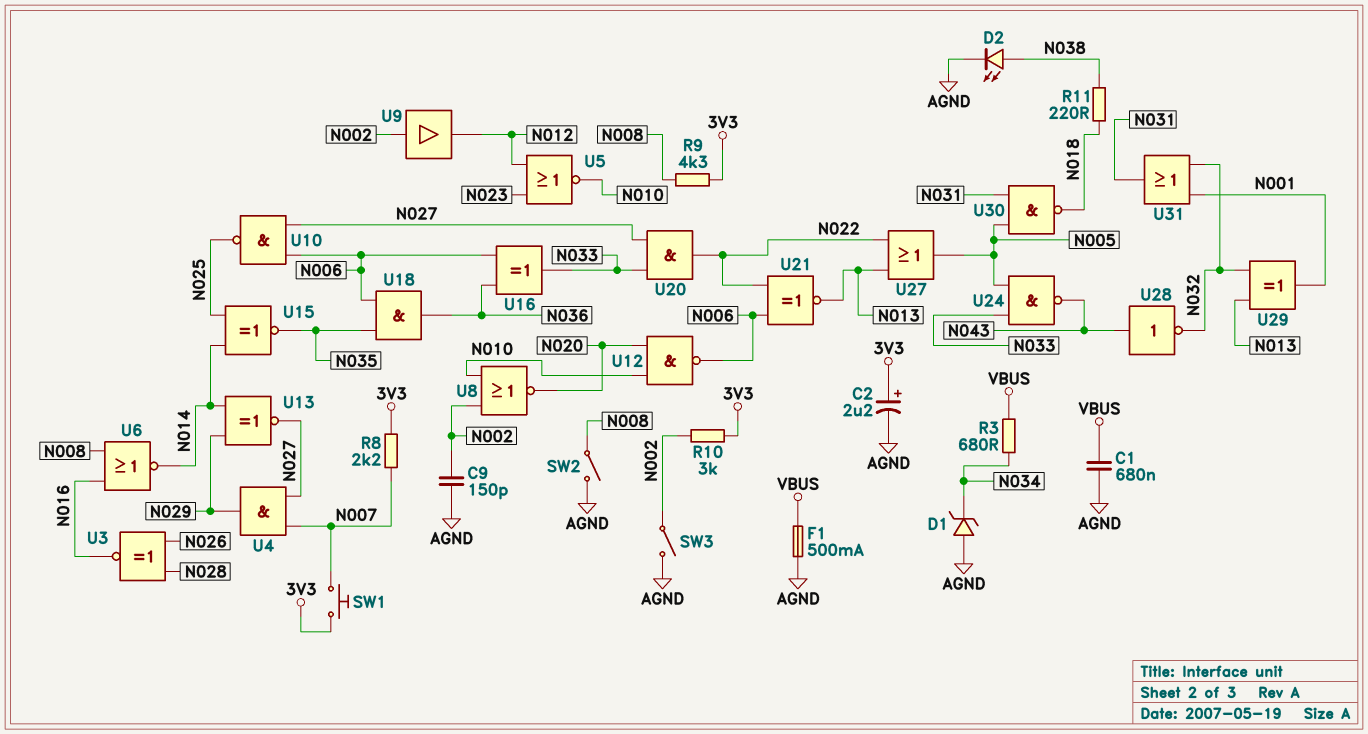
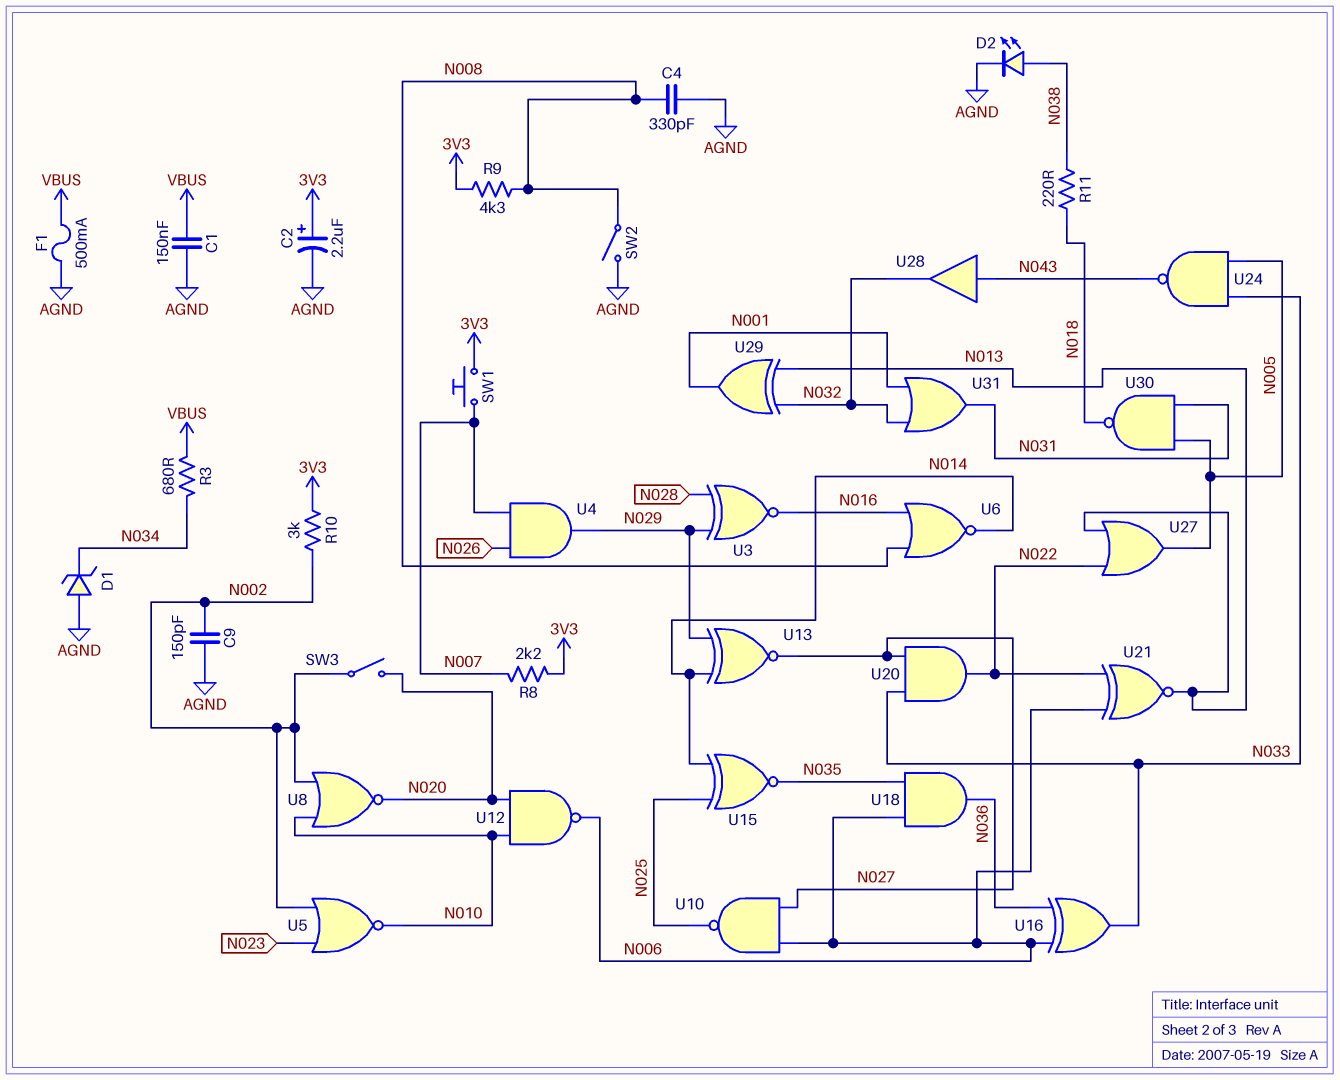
C1: 680nF (AGND, VBUS) -> 150nF (AGND, VBUS)
C4: none -> 330pF (AGND, N008)
SW3: switch (AGND, N002) -> switch (N002, N020)
U3: XNOR (in N026, in N028, out N016) -> XNOR (in N028, in N029, out N016)
U4: AND (in N007, in N027, out N029) -> AND (in N007, in N026, out N029)
U5: NOR (in N012, in N023, out N010) -> NOR (in N002, in N023, out N010)
U9: buffer (in N002, out N012) -> none
U28: NOT (in N043, out N032) -> buffer (in N043, out N032)

